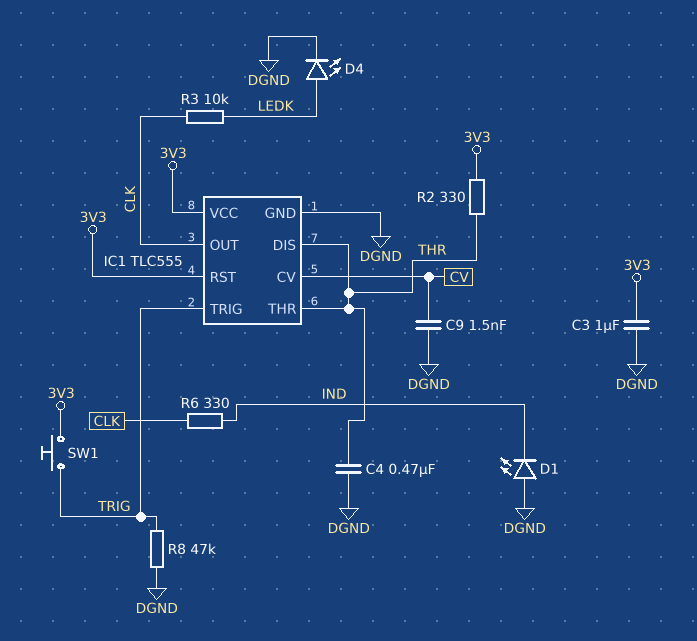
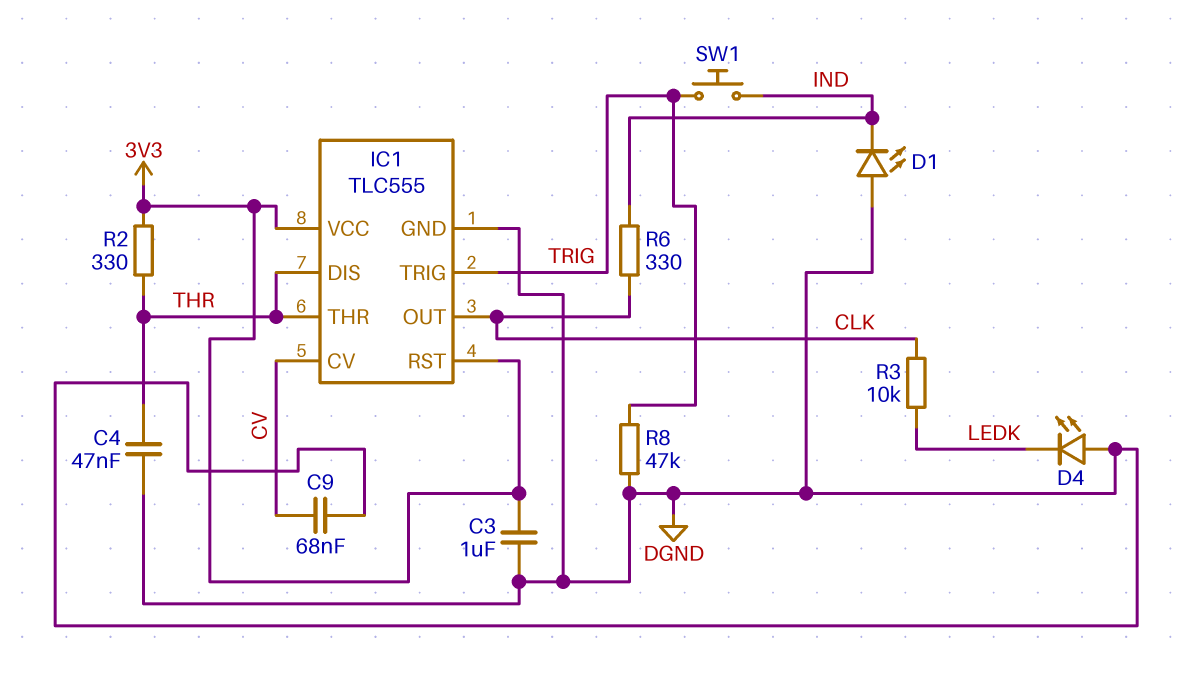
C4: 470nF (DGND, THR) -> 47nF (DGND, THR)
C9: 1.5nF (CV, DGND) -> 68nF (CV, DGND)
D4: LED (A LEDK, K DGND) -> LED (A DGND, K LEDK)
SW1: button (3V3, TRIG) -> button (IND, TRIG)

